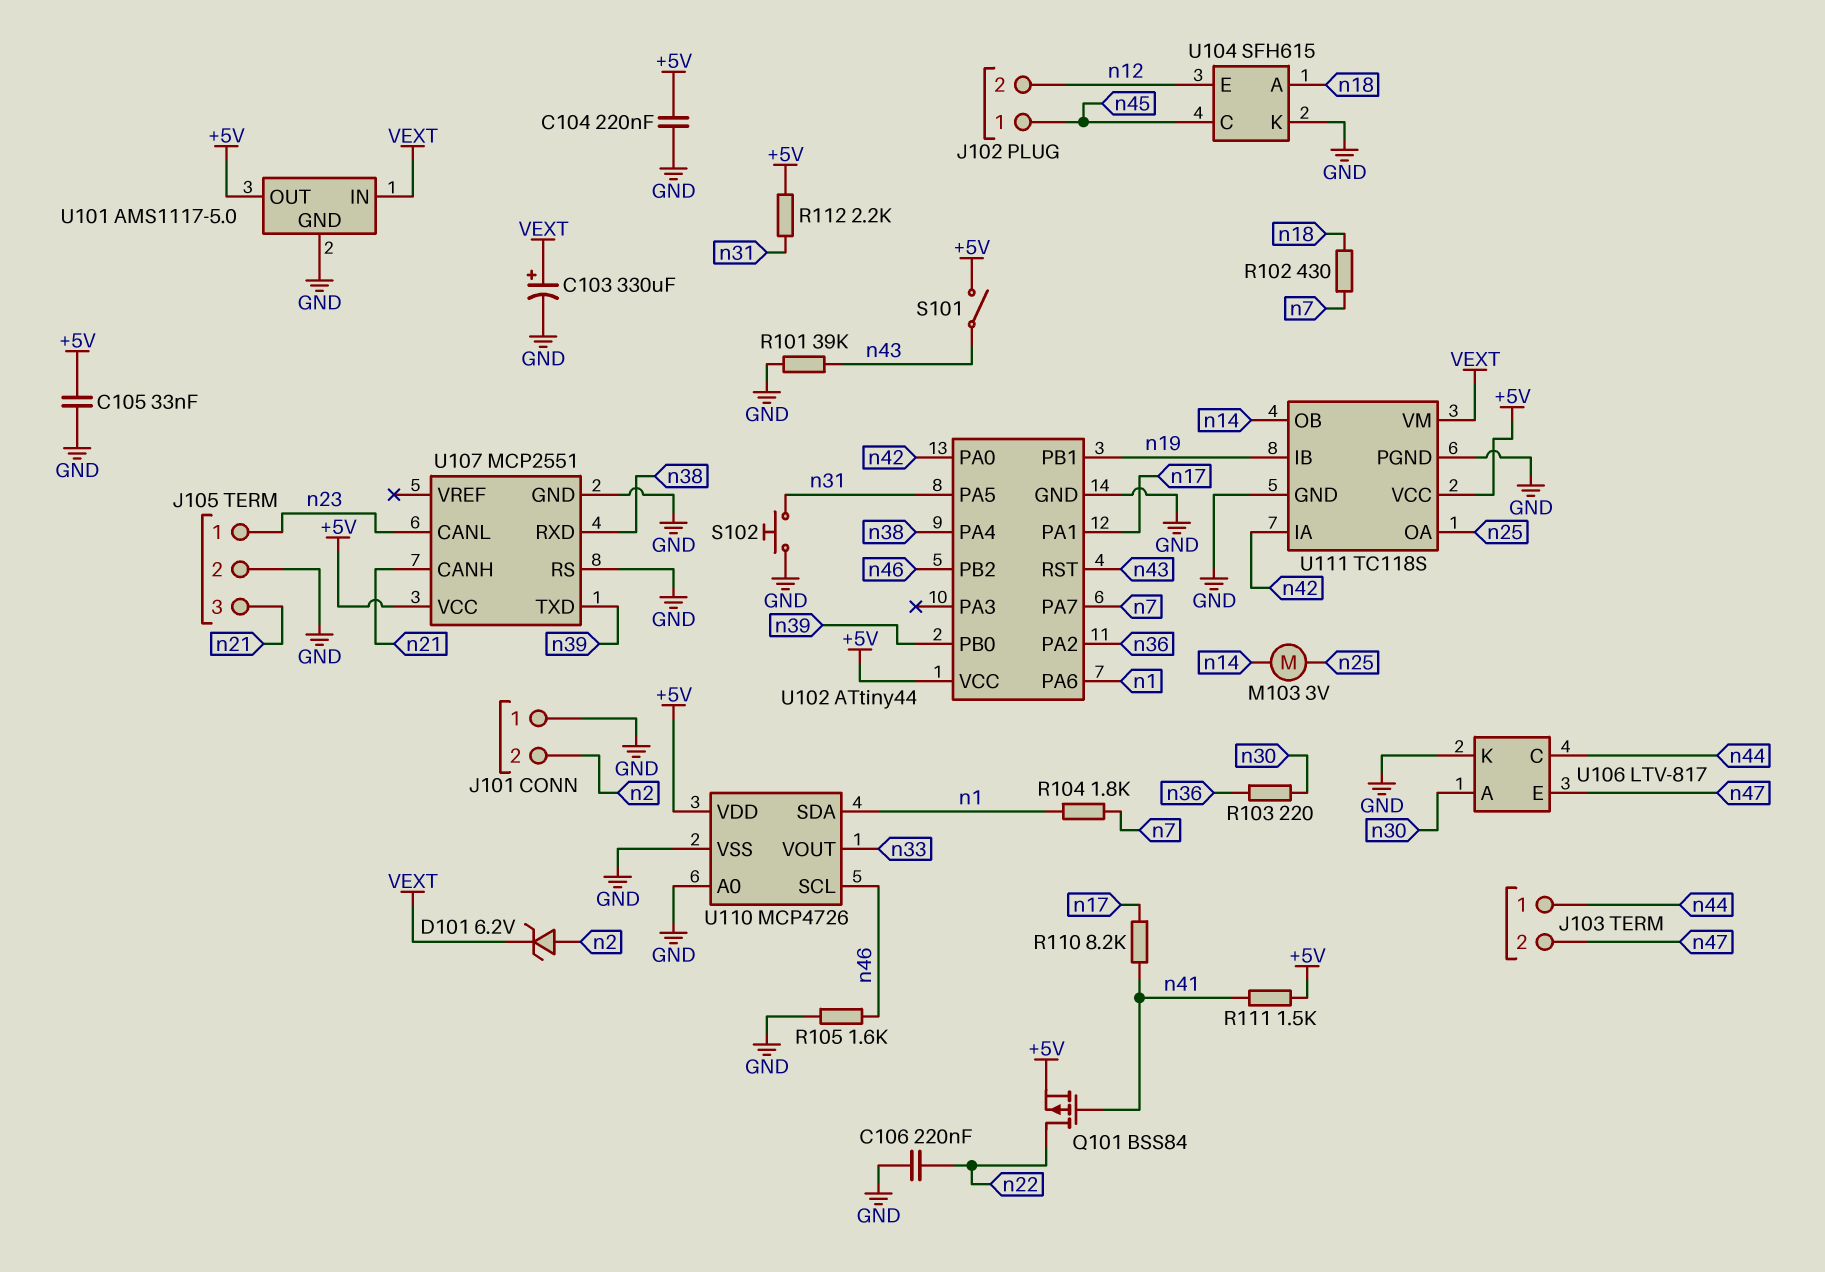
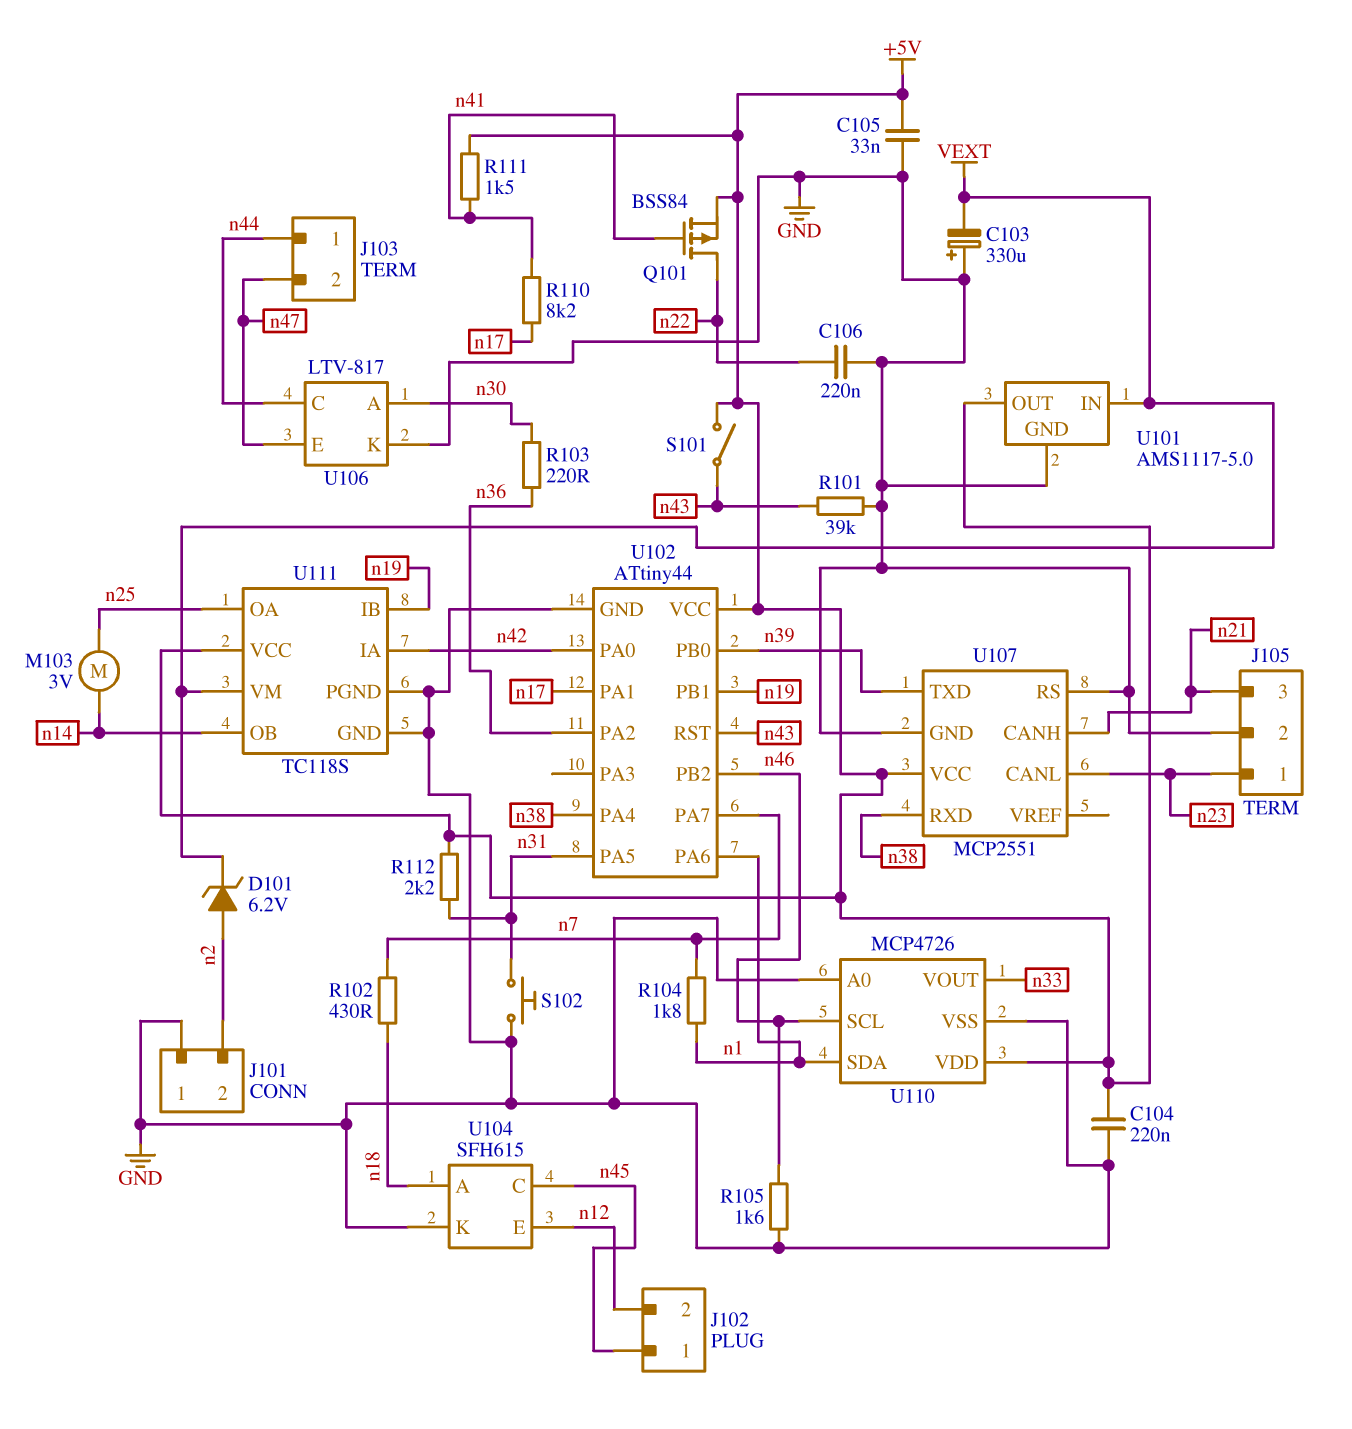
C103: 330uF (plus VEXT, minus GND) -> 330uF (plus GND, minus VEXT)

